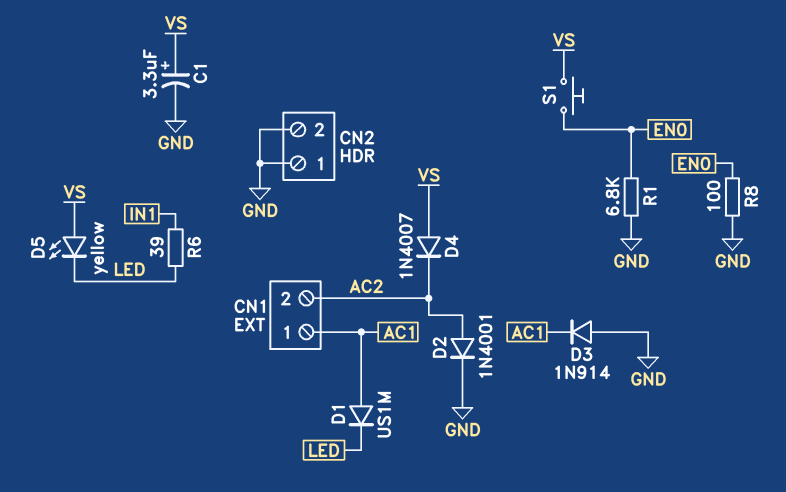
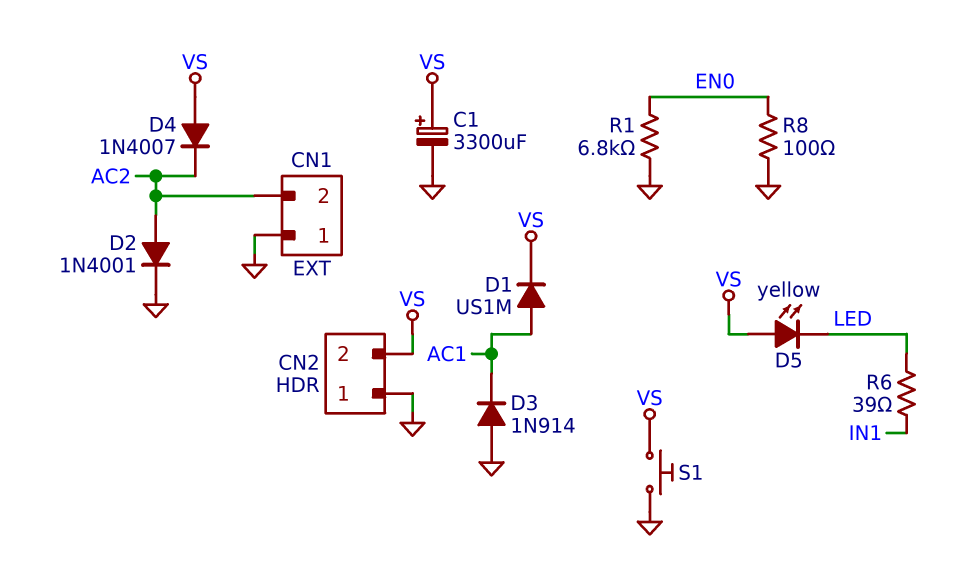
C1: 3.3uF (plus VS, minus GND) -> 3300uF (plus VS, minus GND)
CN1 pin 1: AC1 -> GND
CN2 pin 2: GND -> VS
D1: diode US1M (A AC1, K LED) -> diode US1M (A AC1, K VS)
S1: button (EN0, VS) -> button (GND, VS)

